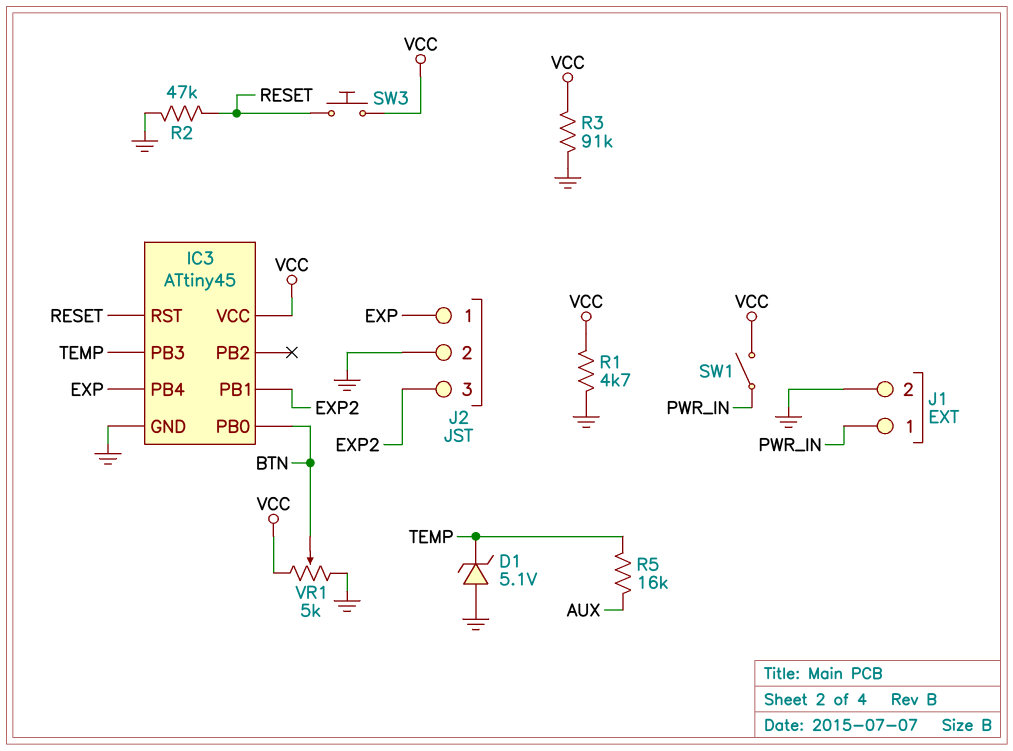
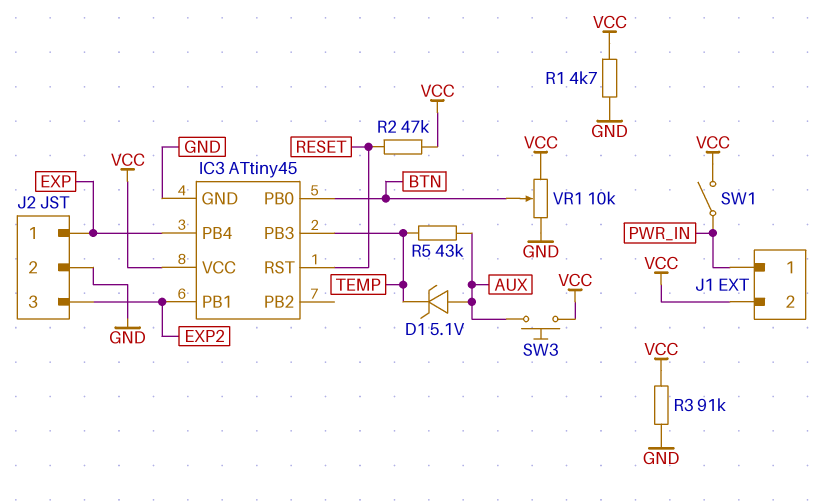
D1: zener 5.1V (A GND, K TEMP) -> zener 5.1V (A AUX, K TEMP)
J1 pin 2: GND -> VCC
R2: 47k (GND, RESET) -> 47k (RESET, VCC)
R5: 16k (AUX, TEMP) -> 43k (AUX, TEMP)
SW3: button (RESET, VCC) -> button (AUX, VCC)
VR1: 5k (GND, VCC, wiper BTN) -> 10k (GND, VCC, wiper BTN)

